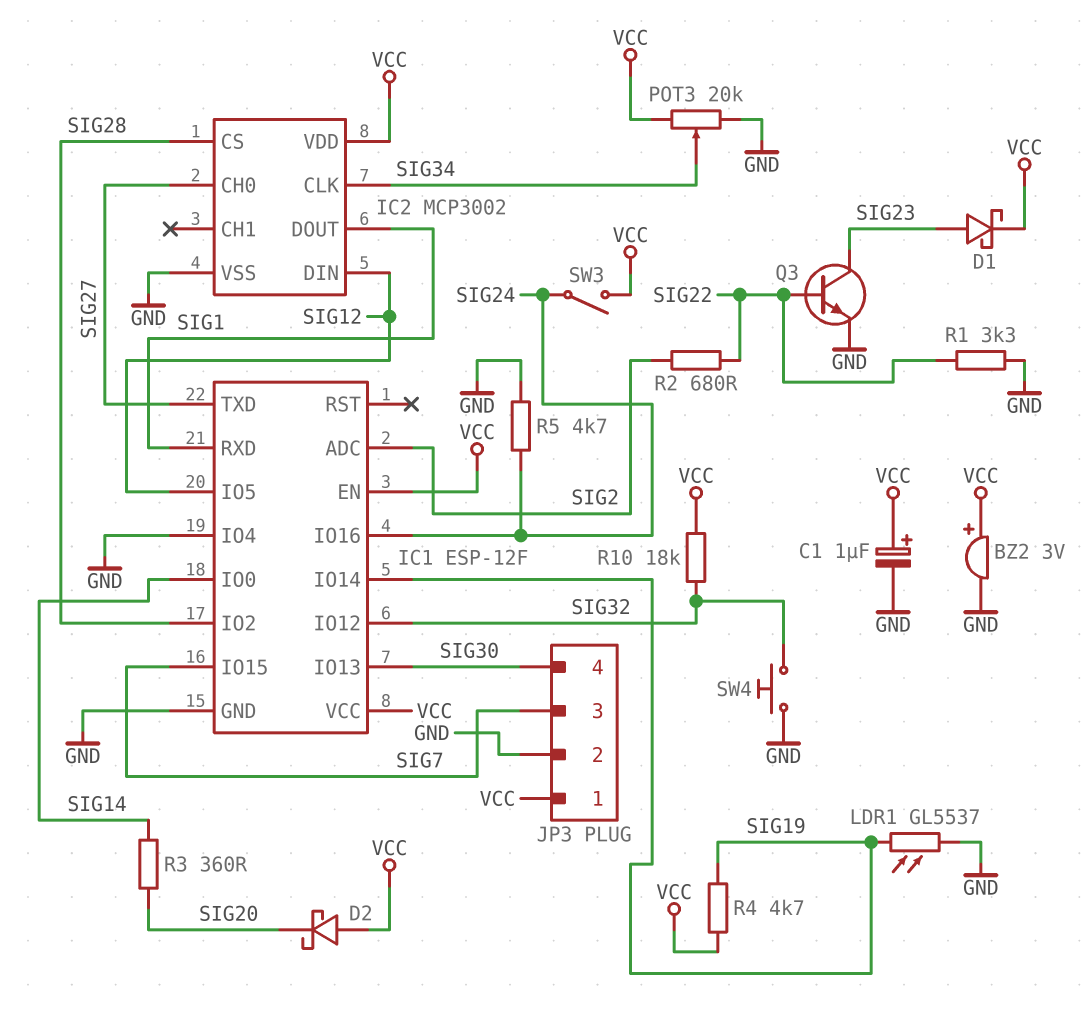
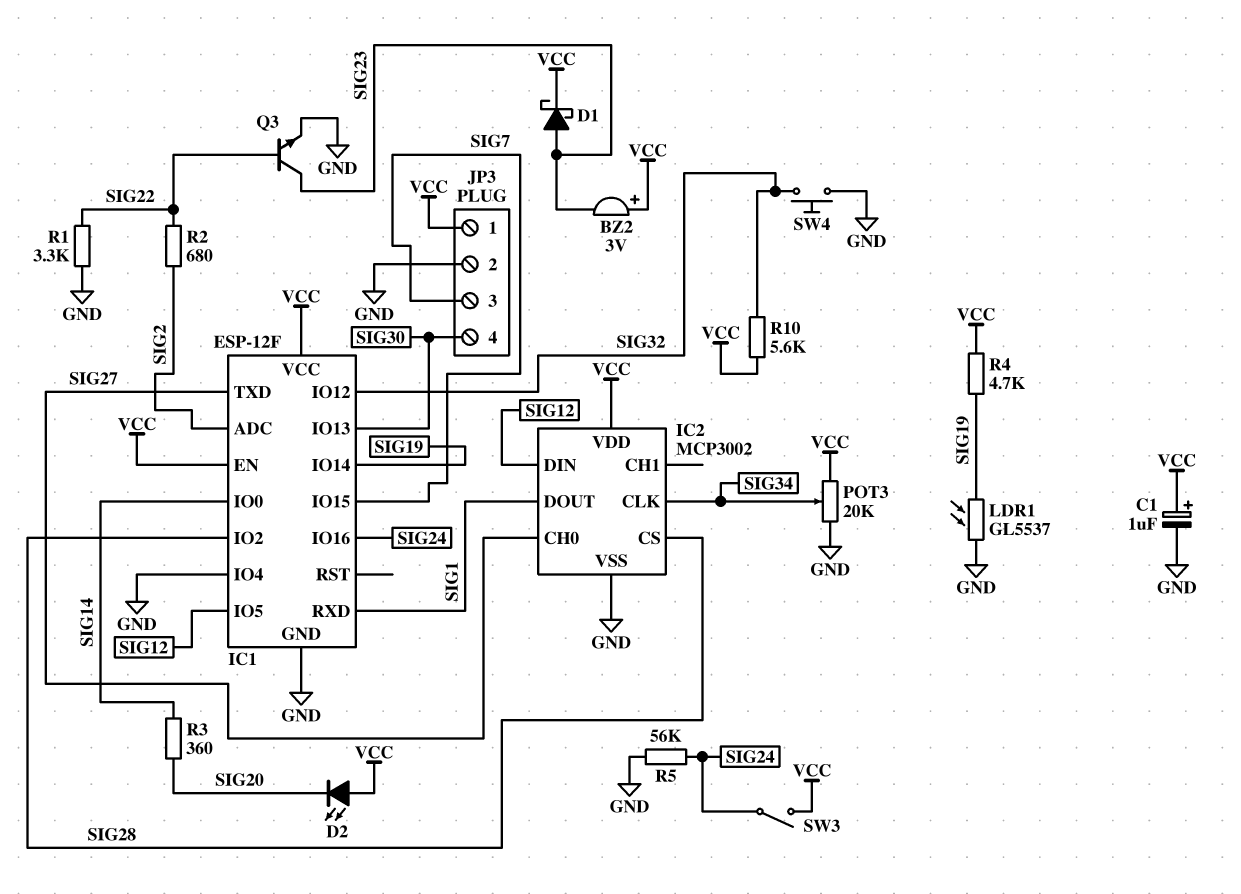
BZ2: buzzer 3V (plus VCC, minus GND) -> buzzer 3V (plus VCC, minus SIG23)
D2: schottky (A VCC, K SIG20) -> LED (A VCC, K SIG20)
R5: 4.7k (GND, SIG24) -> 56k (GND, SIG24)
R10: 18k (SIG32, VCC) -> 5.6k (SIG32, VCC)

